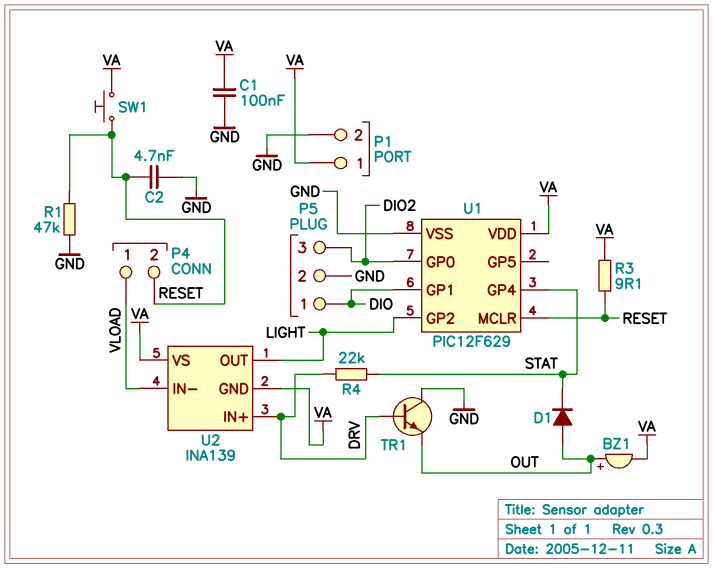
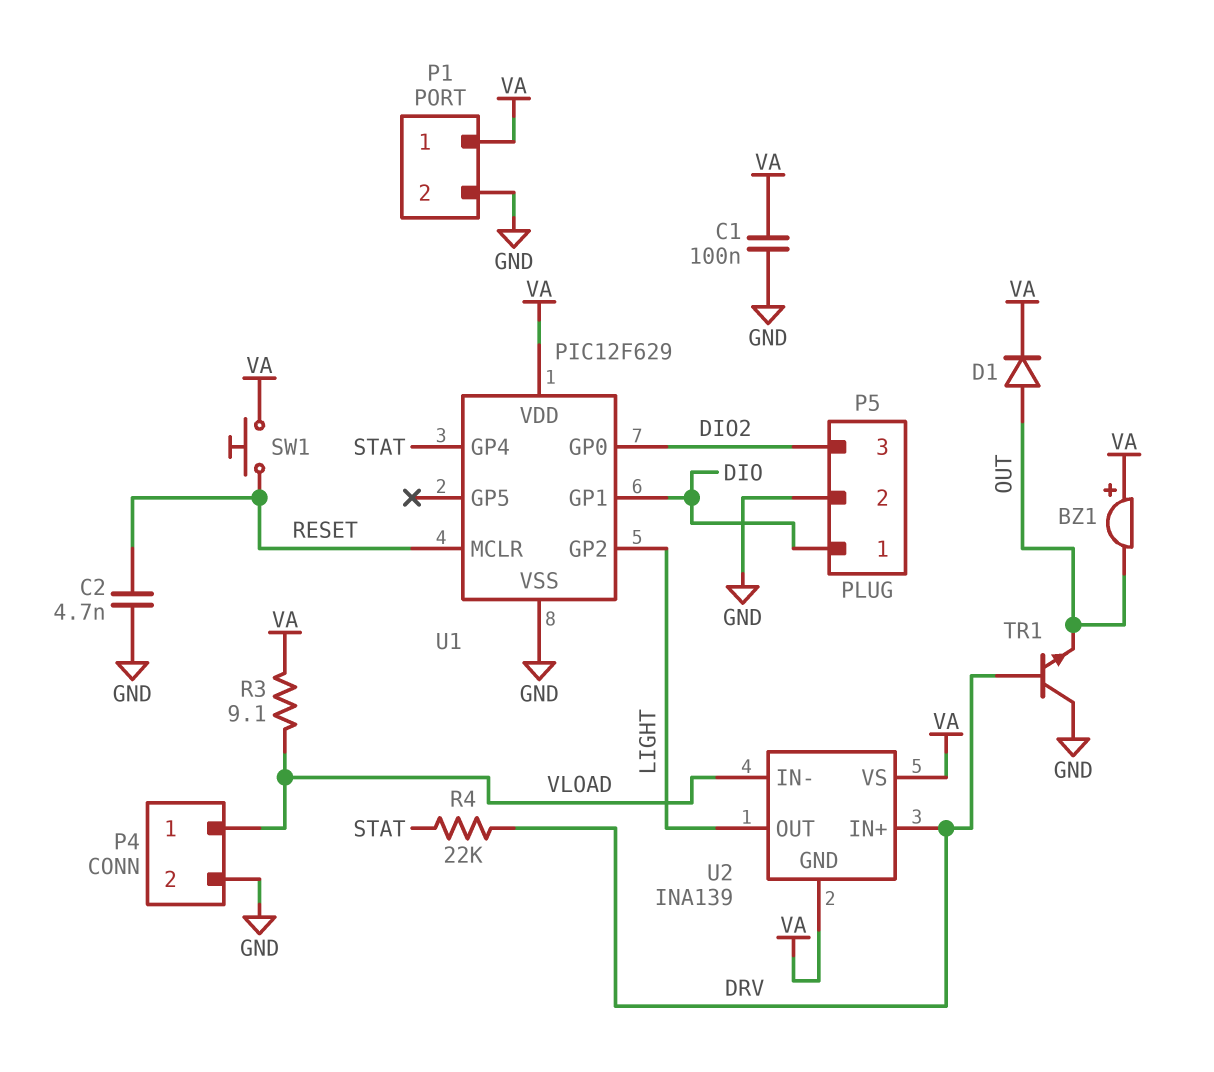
BZ1: buzzer (plus OUT, minus VA) -> buzzer (plus VA, minus OUT)
D1: diode (A OUT, K STAT) -> diode (A OUT, K VA)
P4 pin 2: RESET -> GND
R1: 47k (GND, RESET) -> none
R3: 9.1 (RESET, VA) -> 9.1 (VA, VLOAD)

